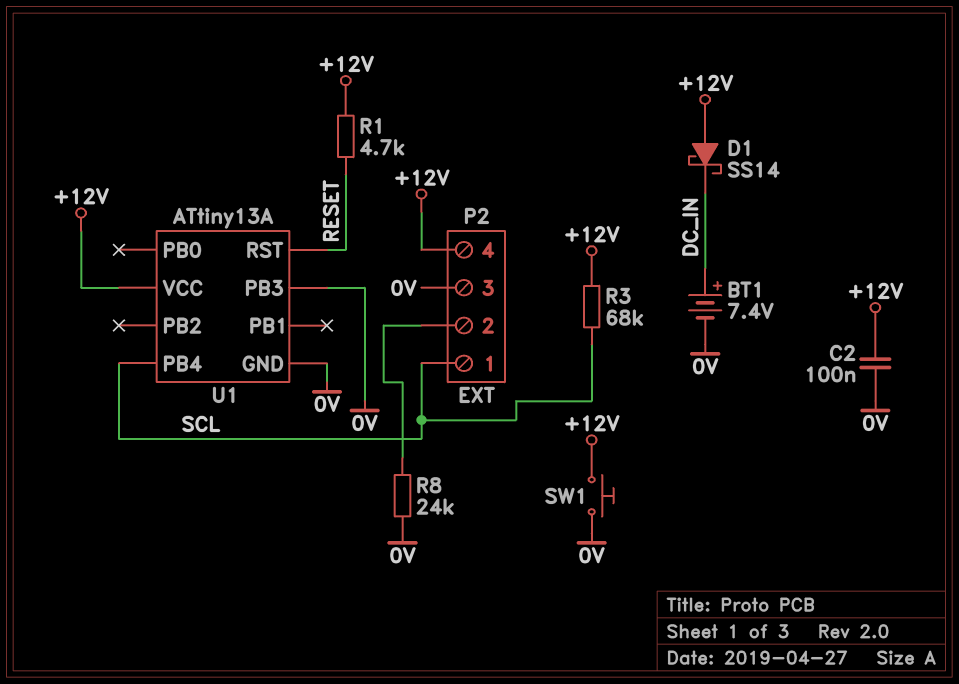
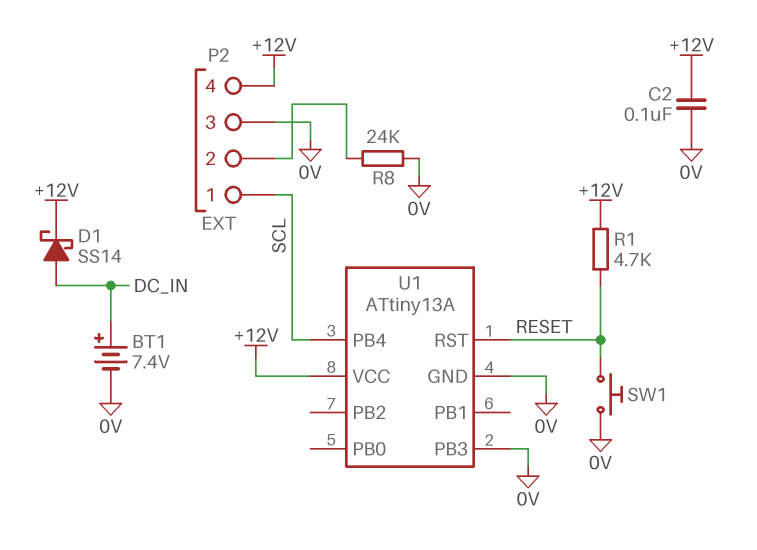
D1: schottky SS14 (A +12V, K DC_IN) -> schottky SS14 (A DC_IN, K +12V)
R3: 68k (+12V, SCL) -> none
SW1: button (+12V, 0V) -> button (0V, RESET)

